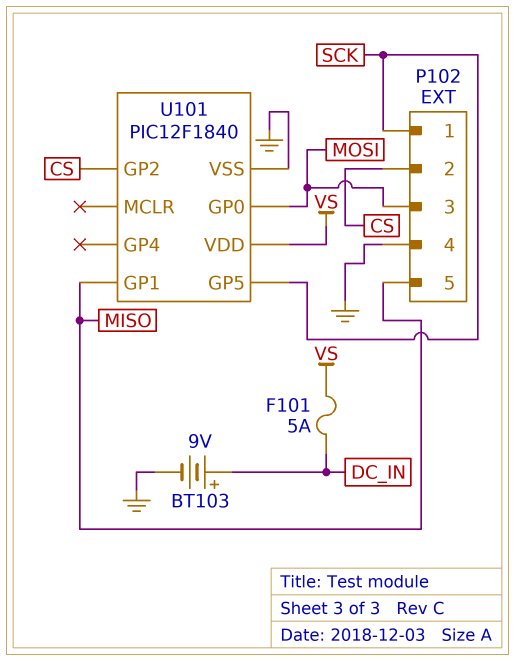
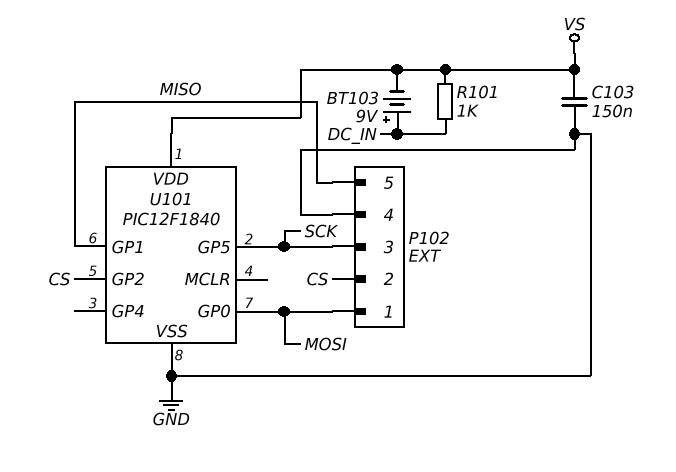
BT103: 9V (plus DC_IN, minus GND) -> 9V (plus DC_IN, minus VS)
C103: none -> 150nF (GND, VS)
F101: 5A (DC_IN, VS) -> none
P102 pin 1: SCK -> MOSI
P102 pin 3: MOSI -> SCK
R101: none -> 1k (DC_IN, VS)

